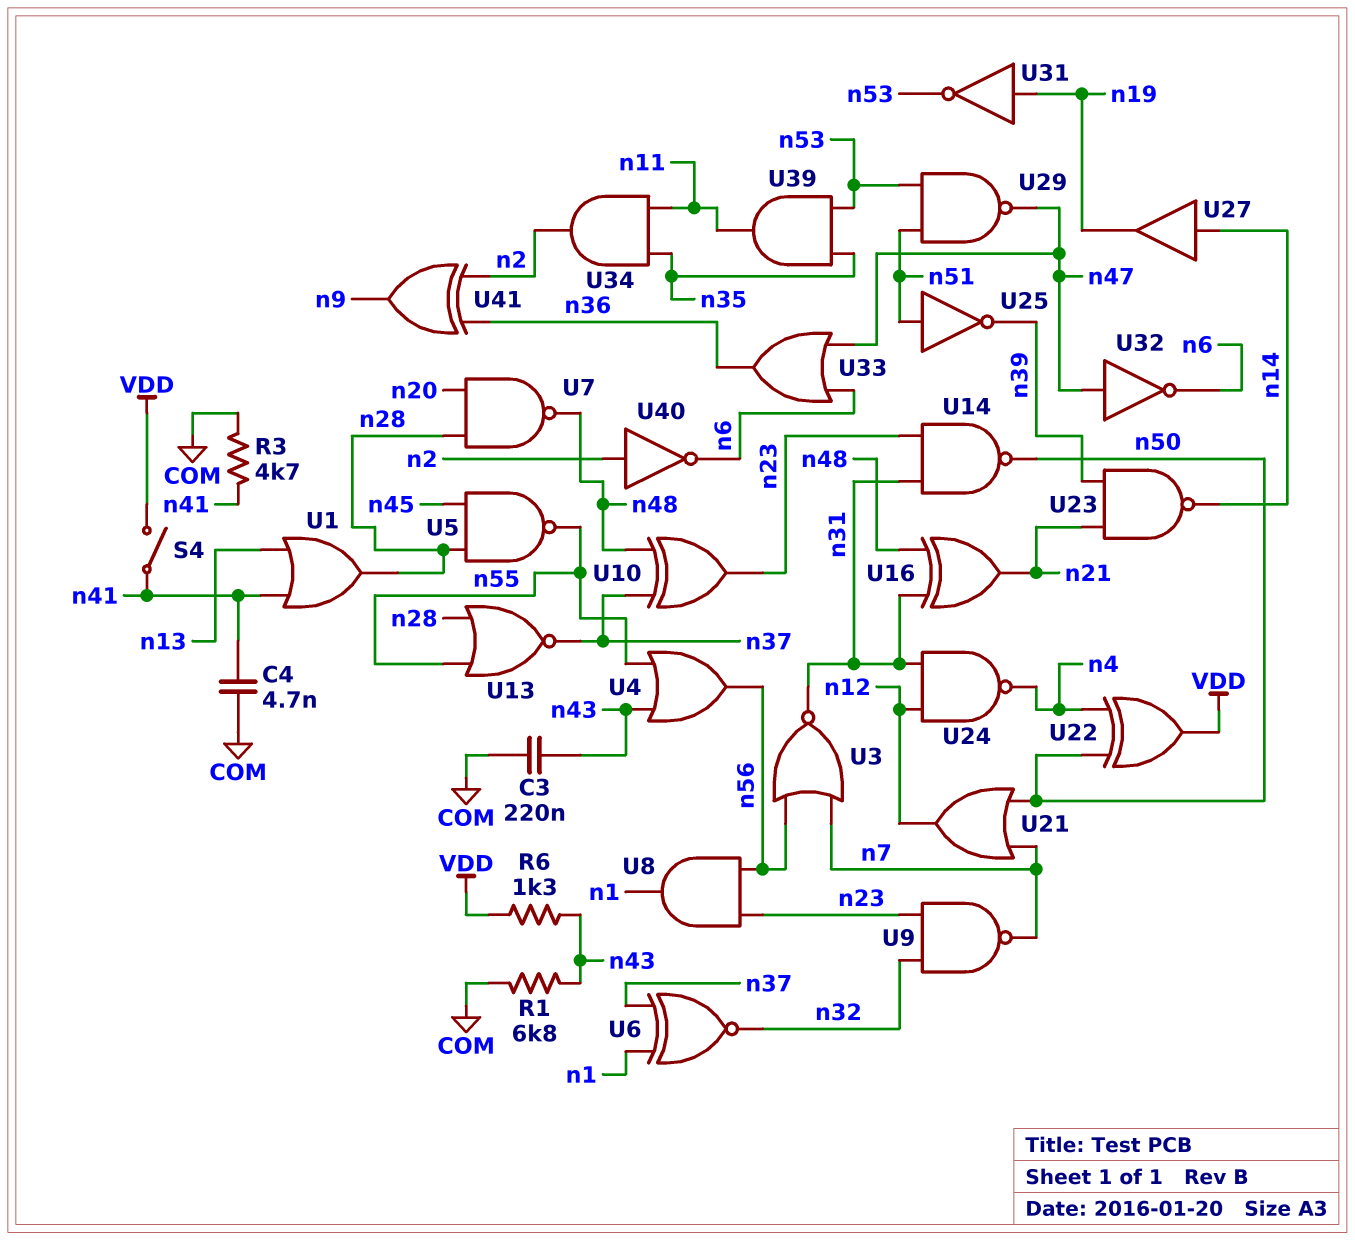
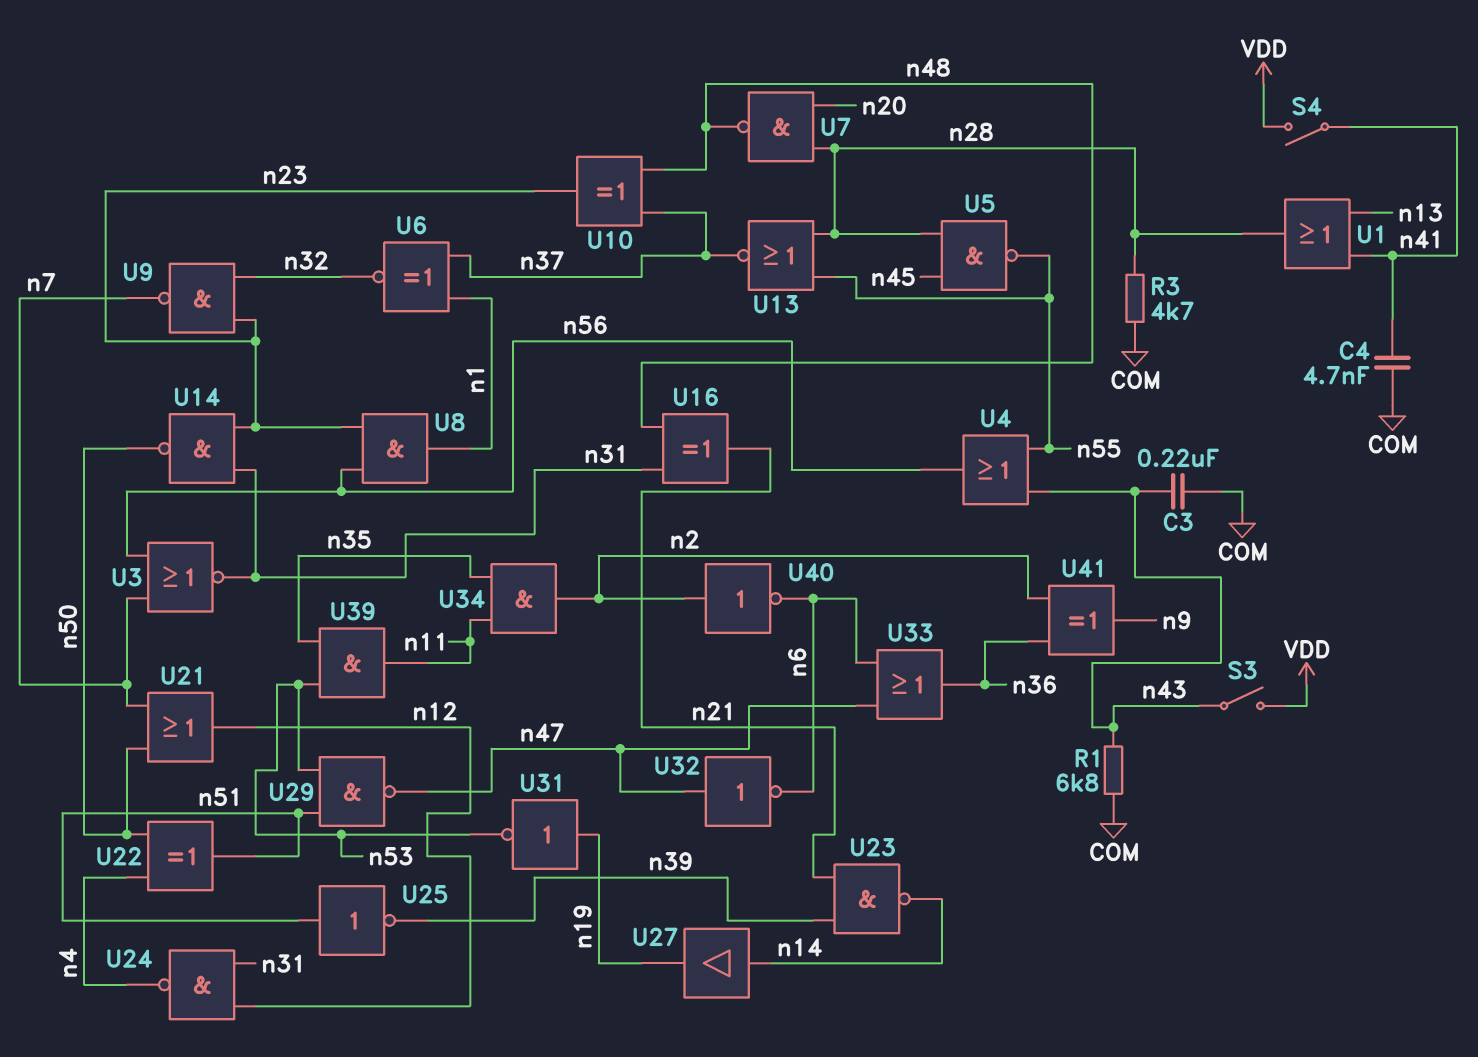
R3: 4.7k (COM, n41) -> 4.7k (COM, n28)
R6: 1.3k (VDD, n43) -> none
S3: none -> switch (VDD, n43)
U22: XOR (in n4, in n50, out VDD) -> XOR (in n4, in n50, out n51)

